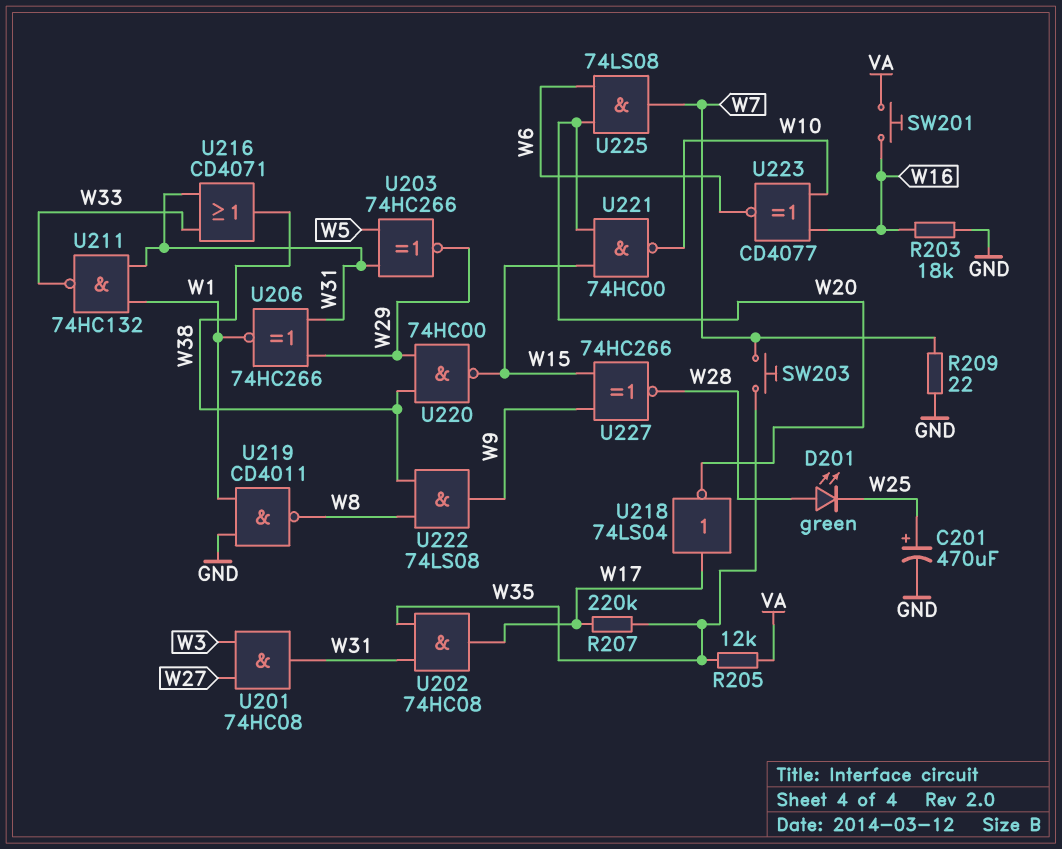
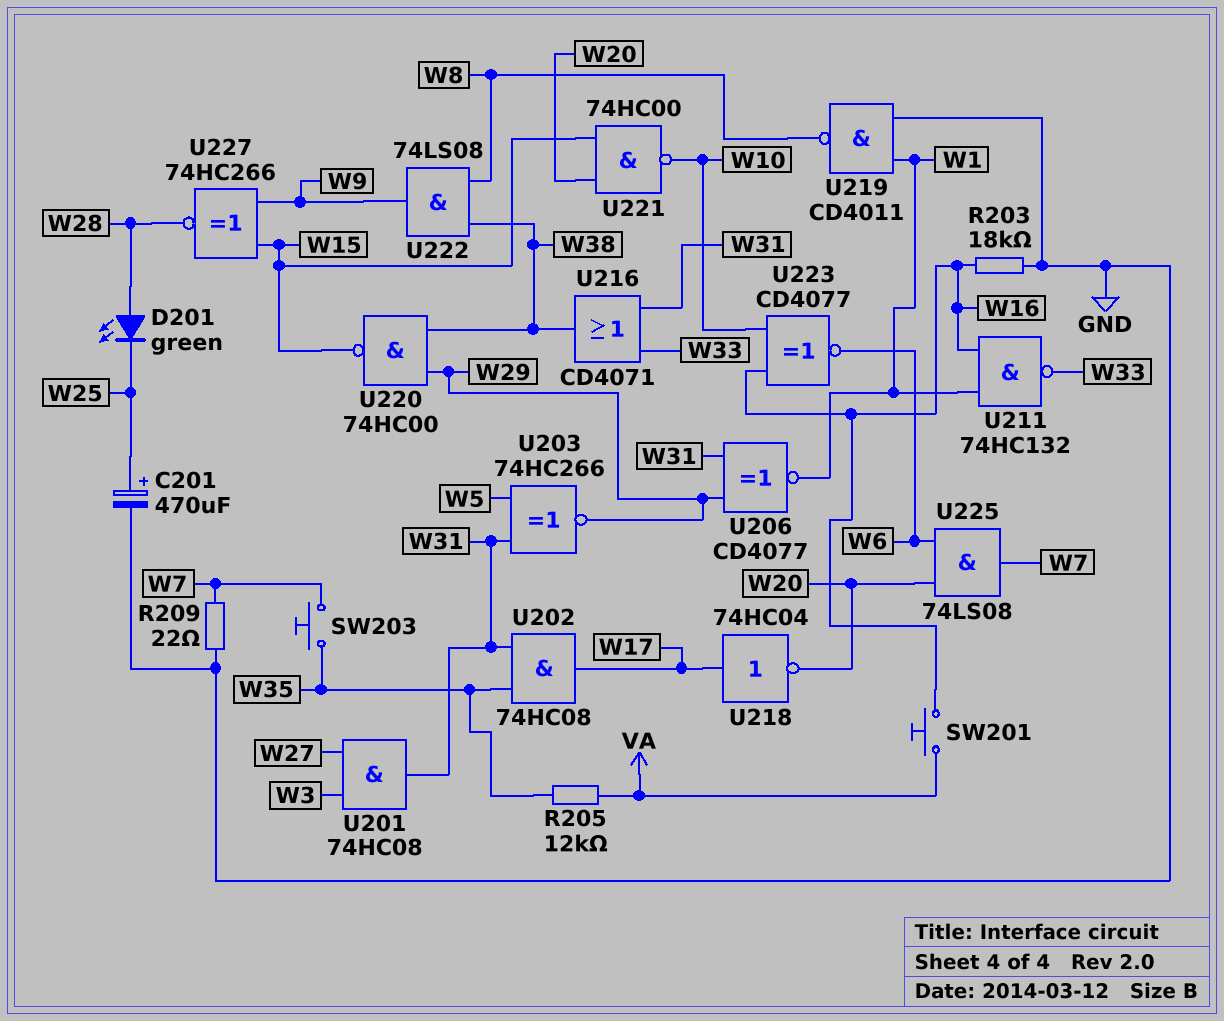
R207: 220k (W17, W35) -> none
U206: XNOR 74HC266 (in W29, in W31, out W1) -> XNOR CD4077 (in W29, in W31, out W1)
U211: NAND 74HC132 (in W1, in W31, out W33) -> NAND 74HC132 (in W1, in W16, out W33)
U218: NOT 74LS04 (in W17, out W20) -> NOT 74HC04 (in W17, out W20)

